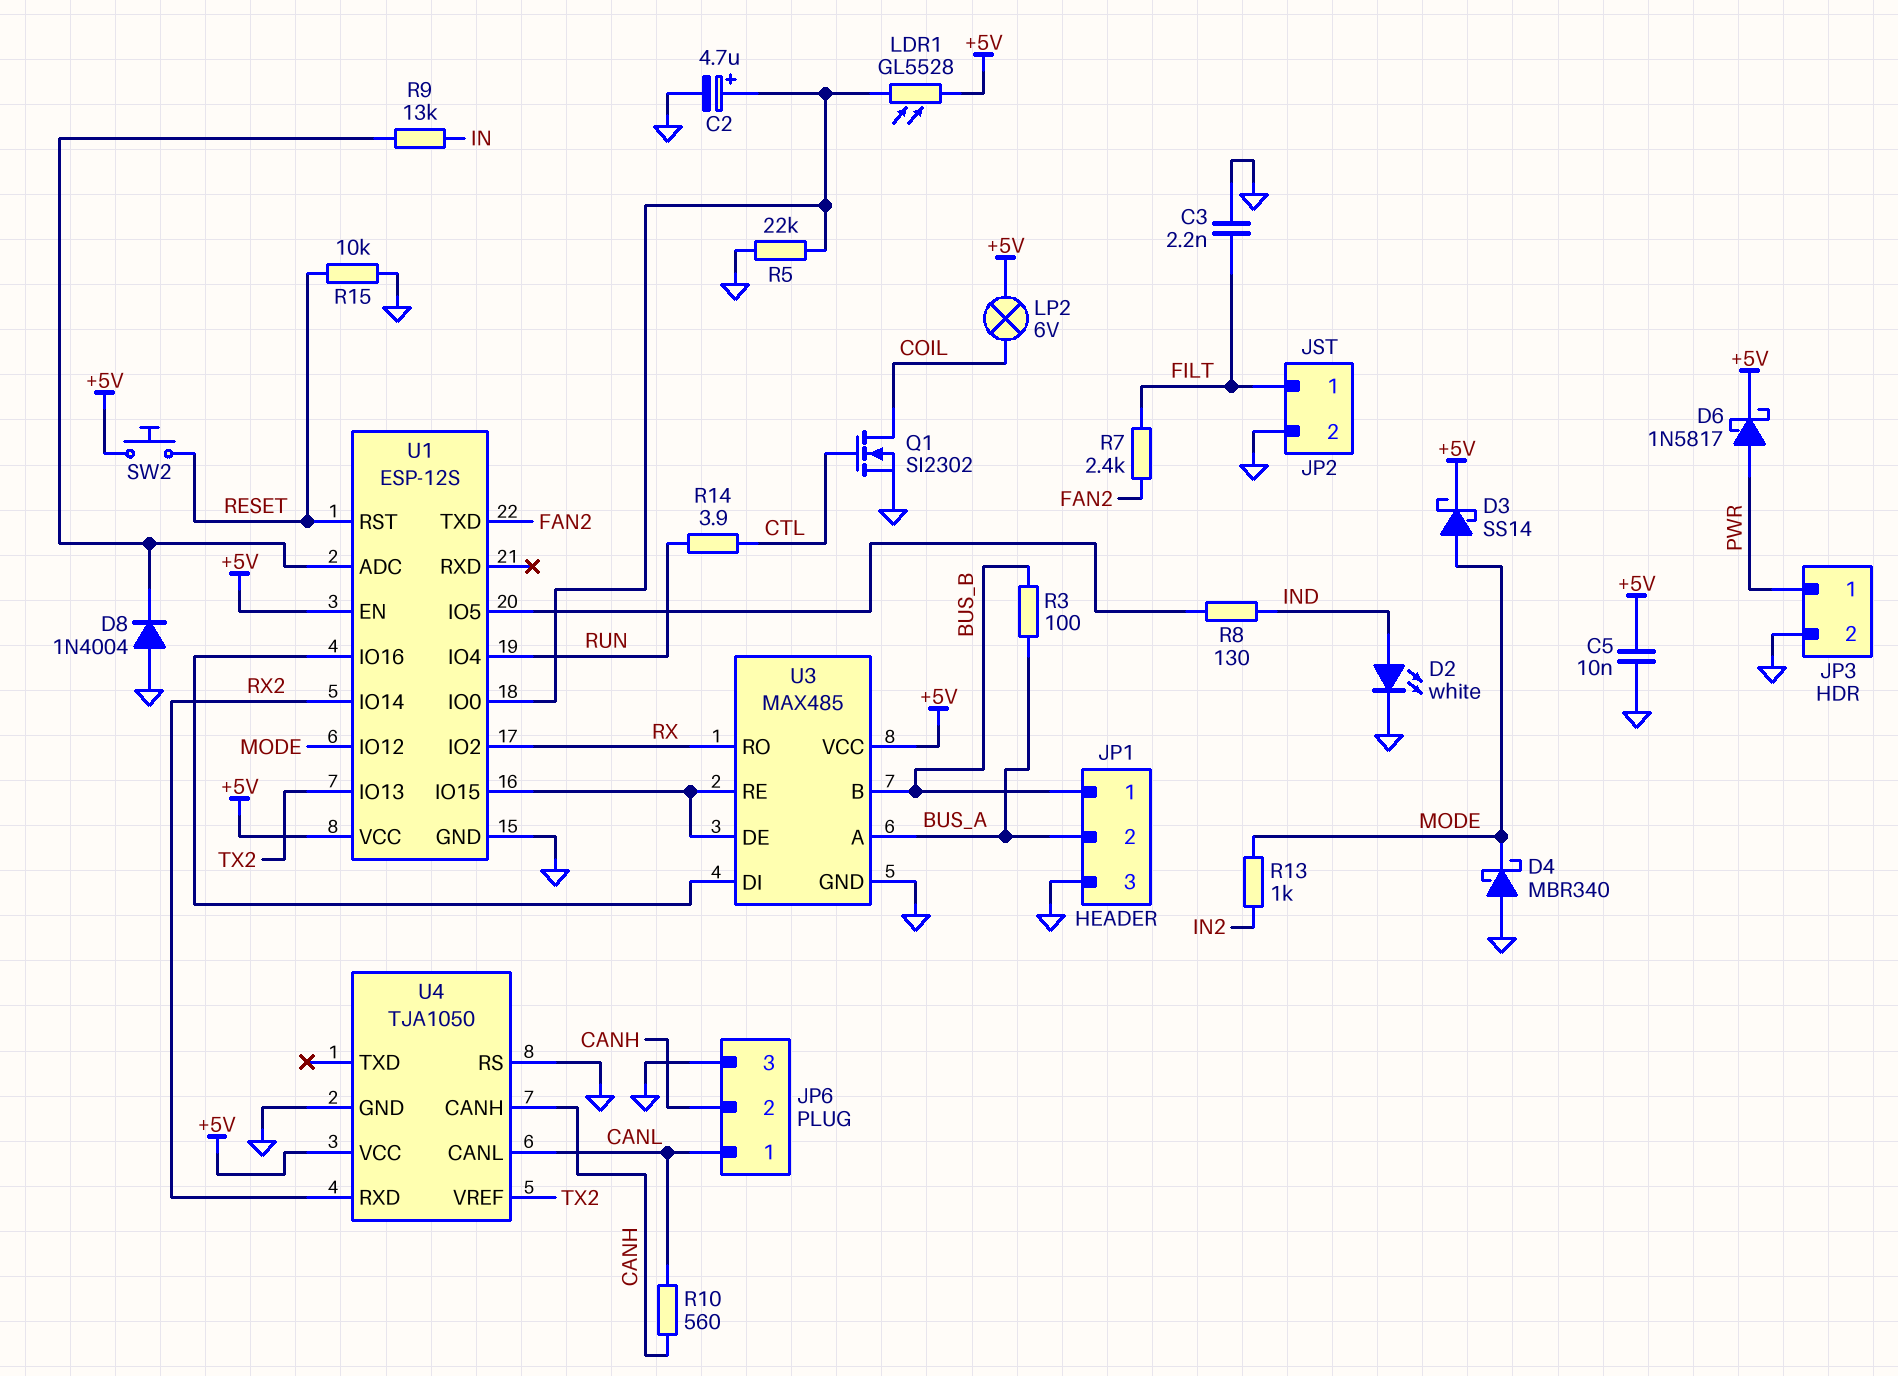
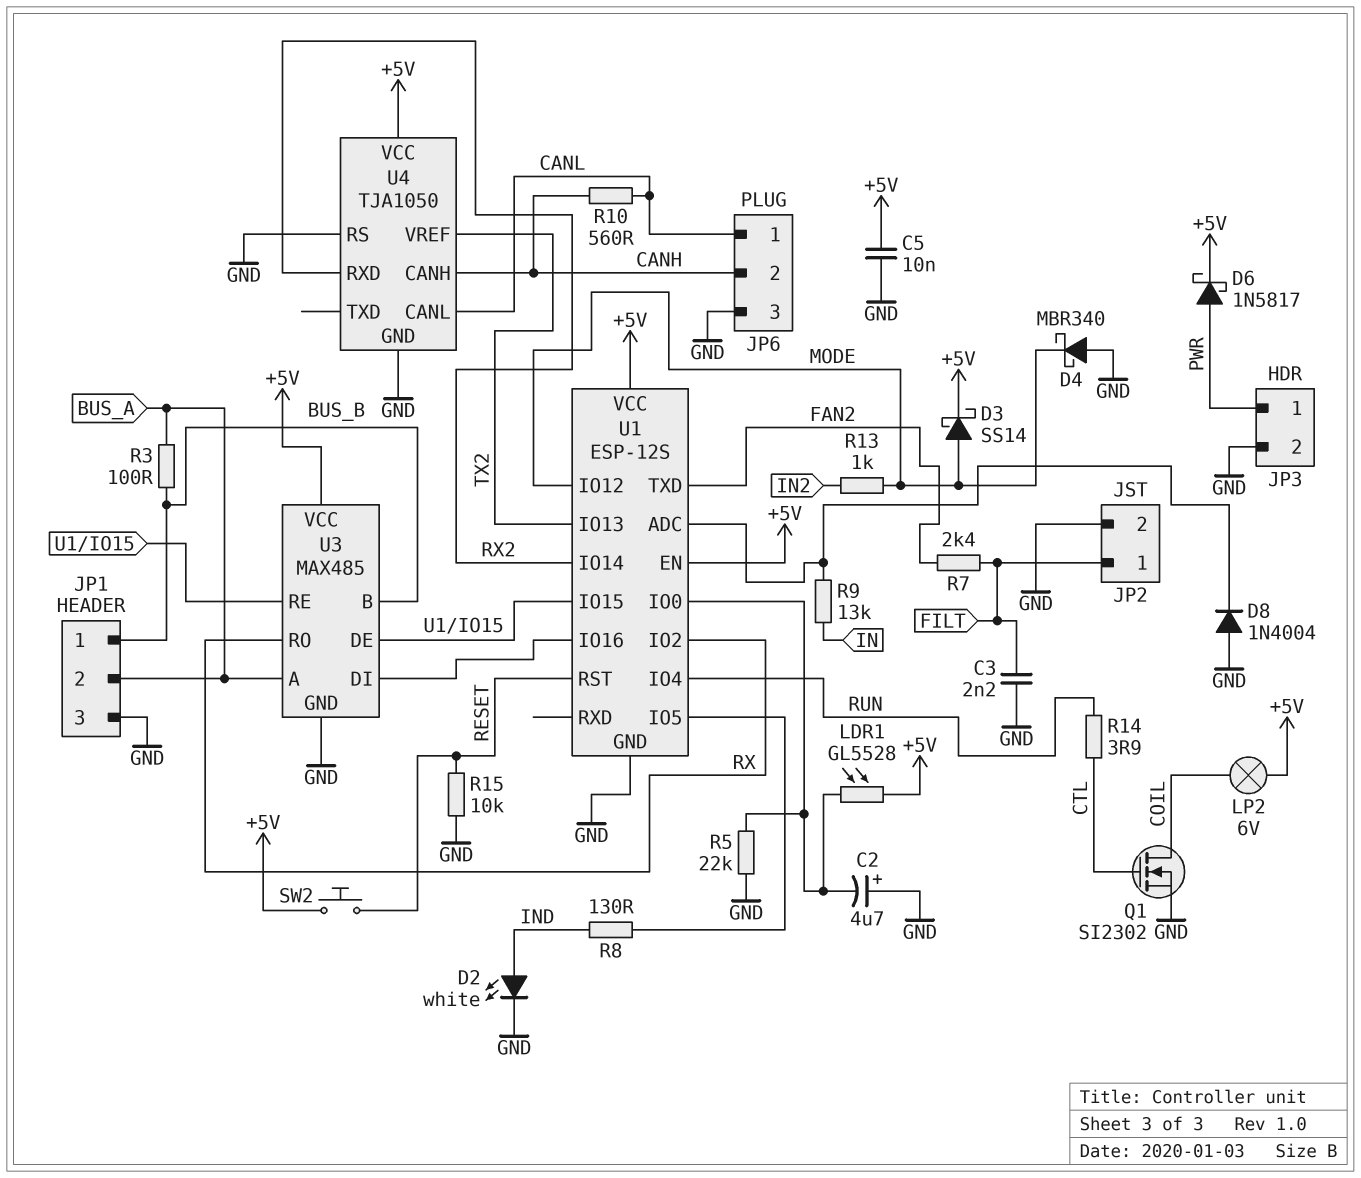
C2: 4.7uF (plus U1/IO0, minus GND) -> 4.7uF (plus GND, minus U1/IO0)

